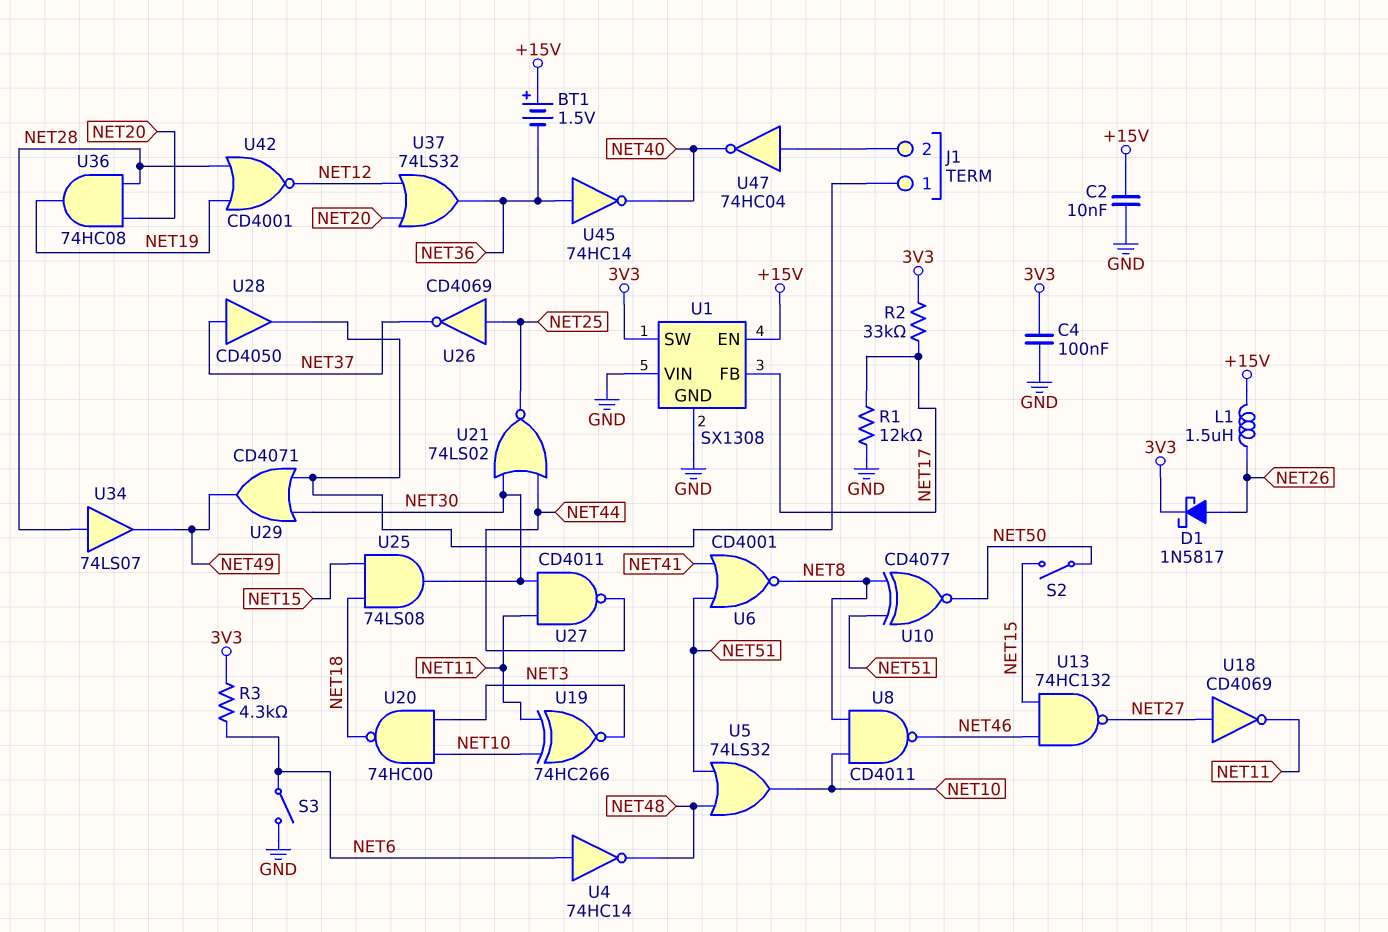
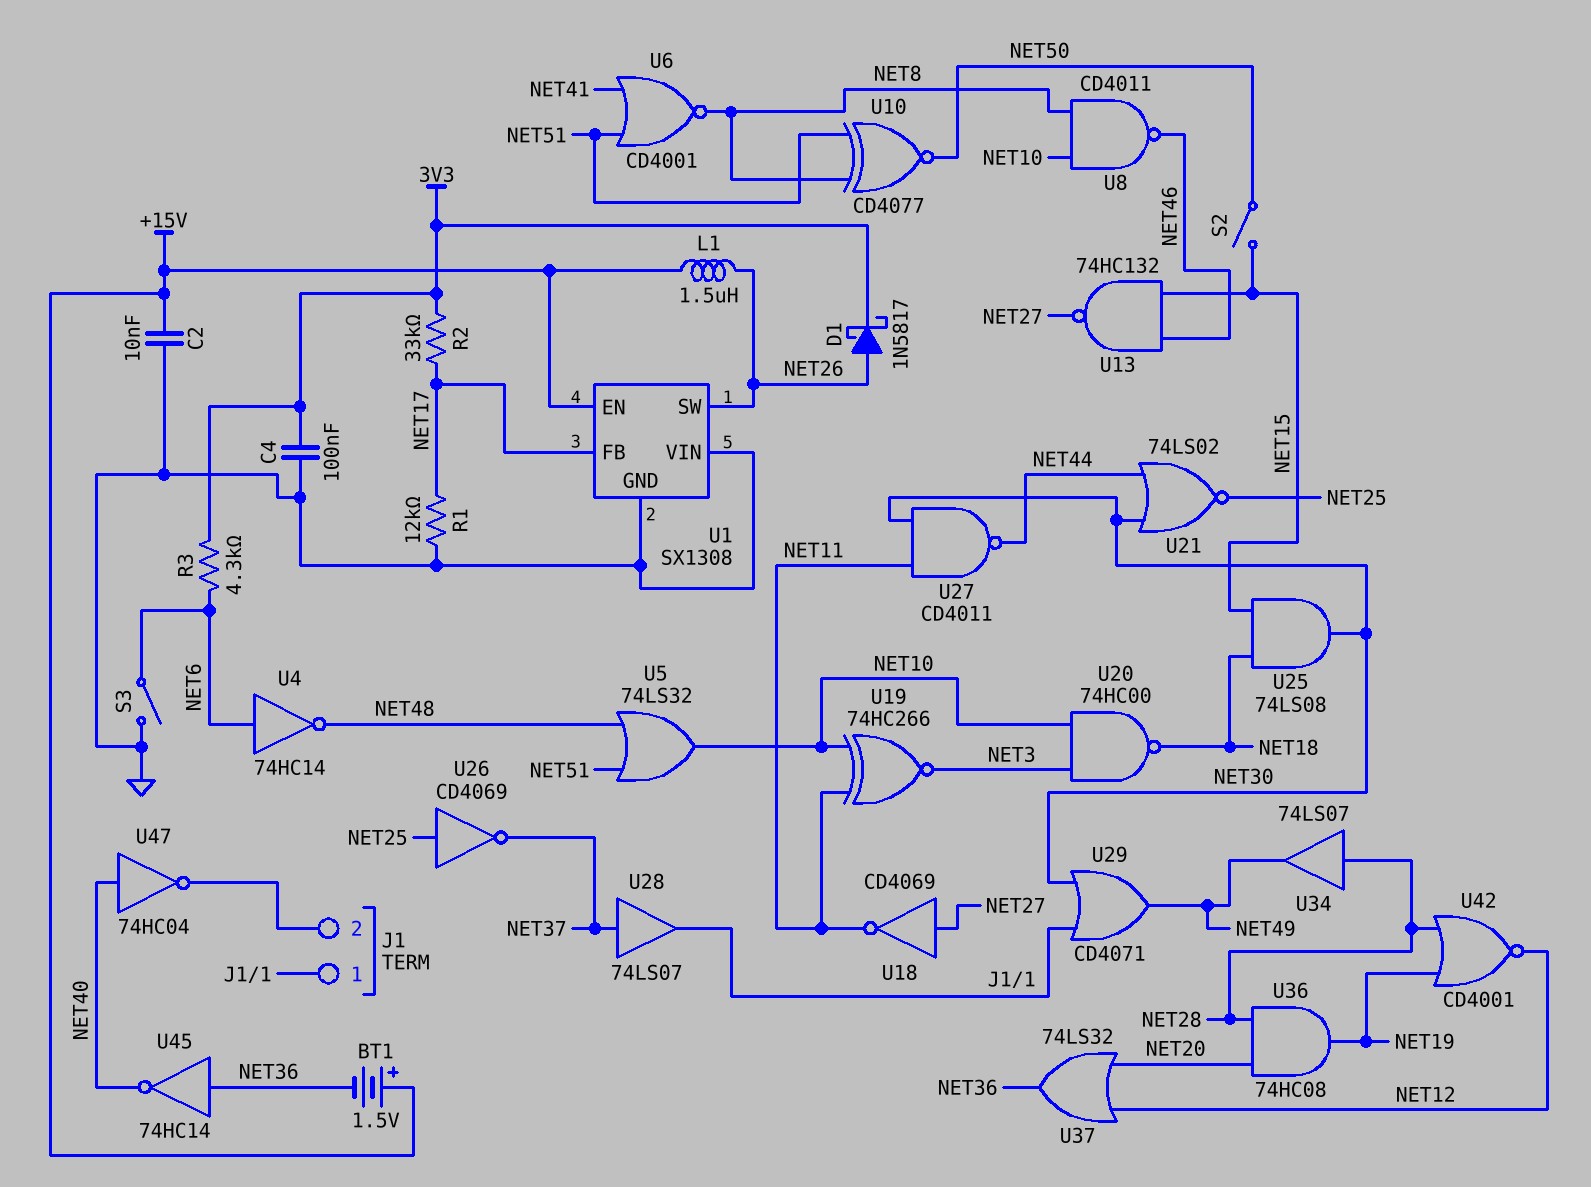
U1 pin SW: 3V3 -> NET26
U28: buffer CD4050 (in NET37, out J1/1) -> buffer 74LS07 (in NET37, out J1/1)
U47: NOT 74HC04 (in J1/2, out NET40) -> NOT 74HC04 (in NET40, out J1/2)

